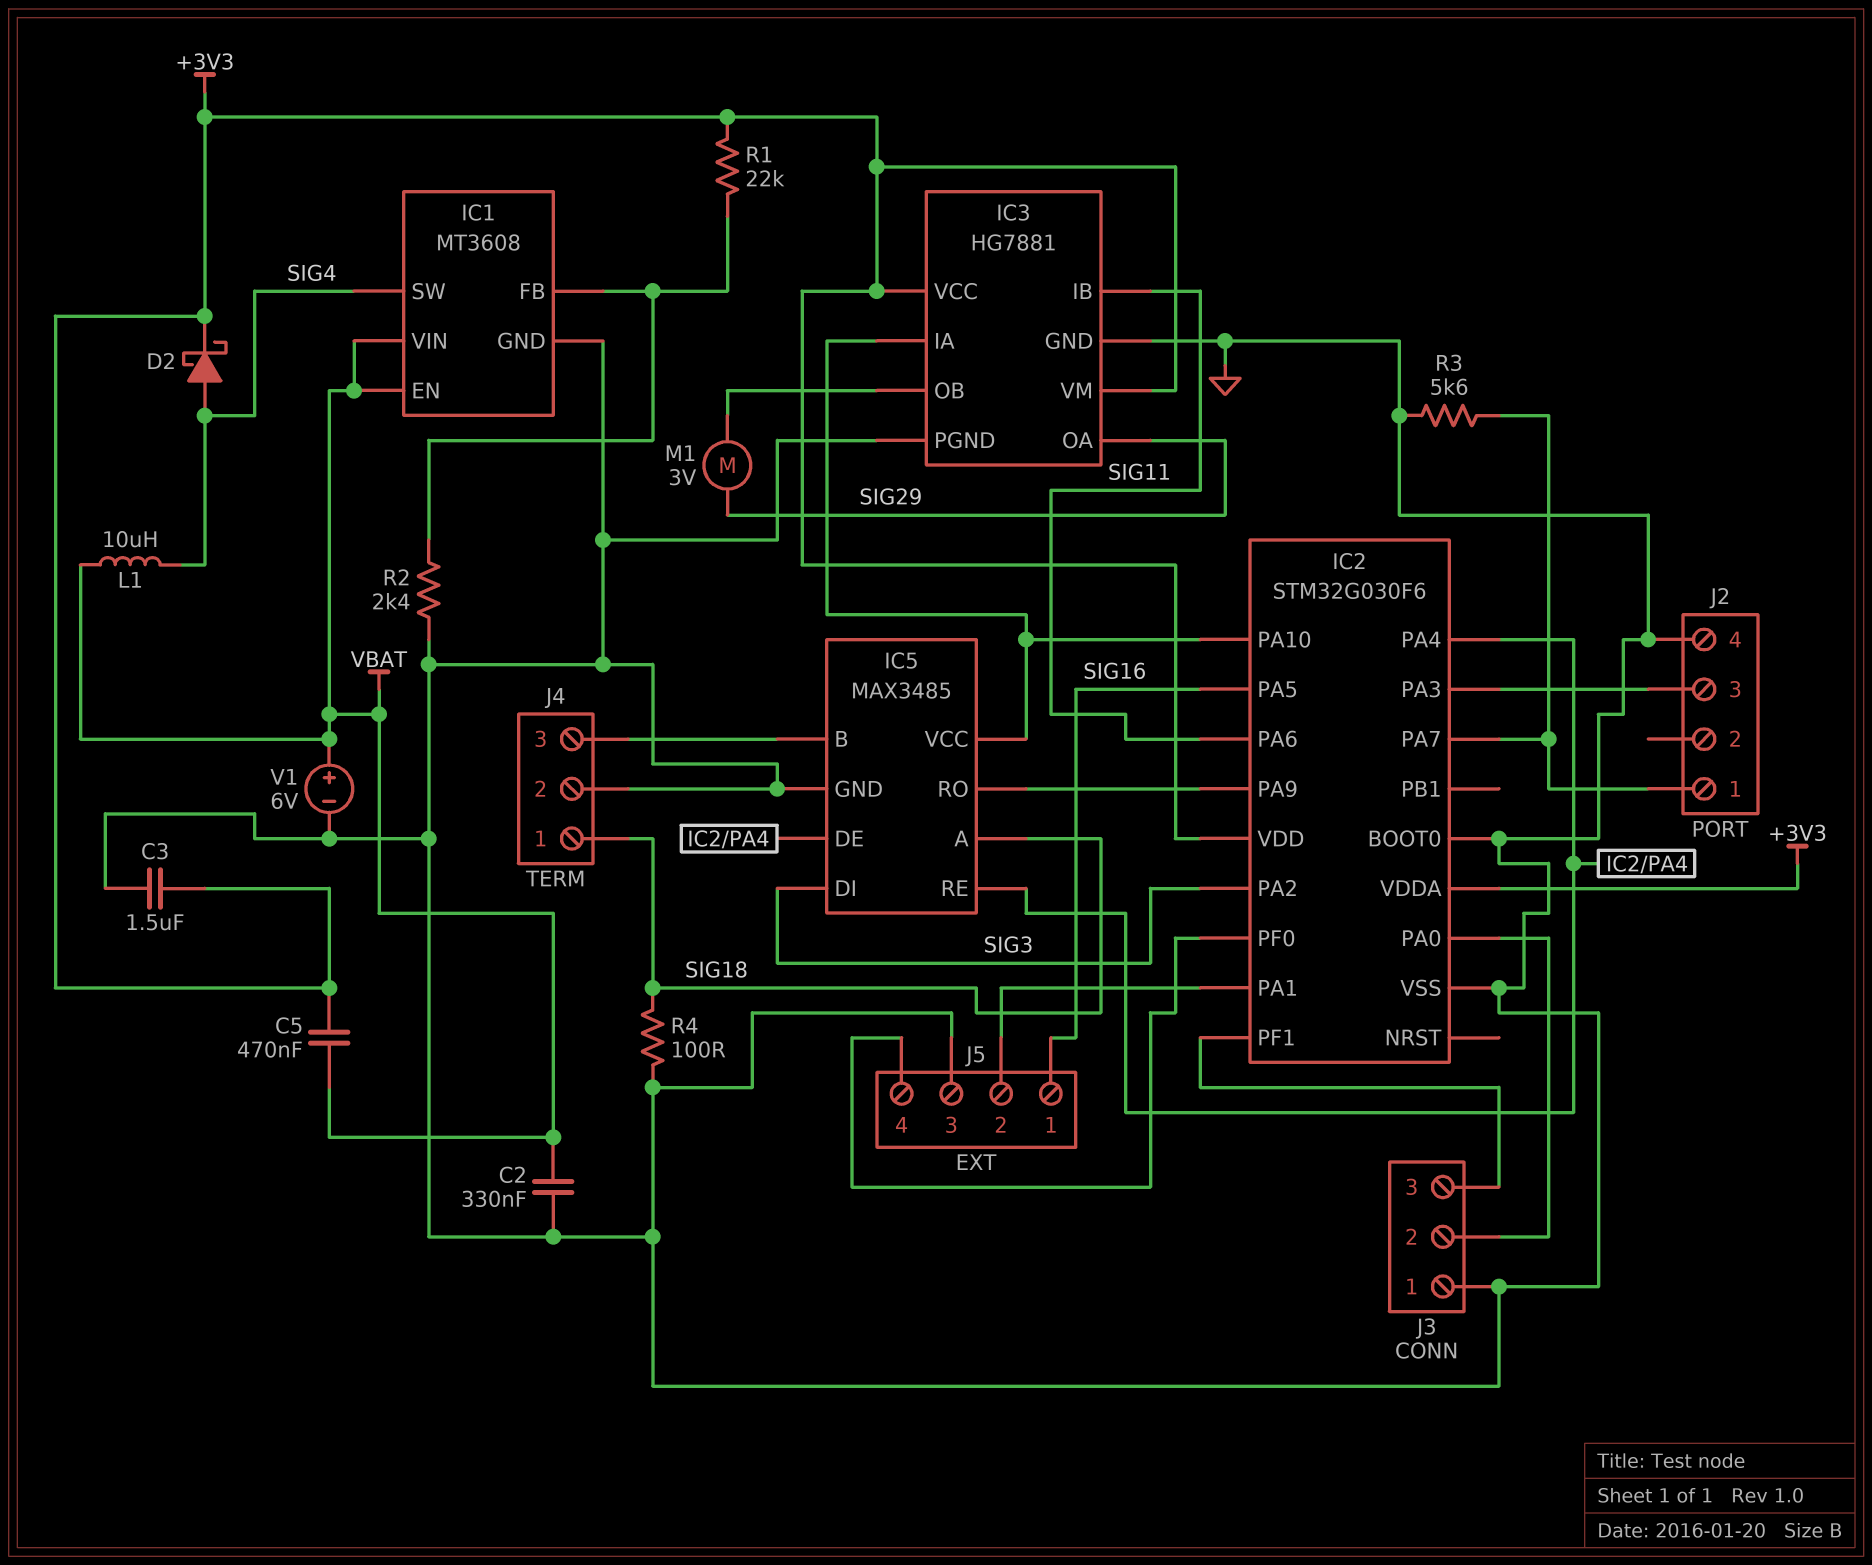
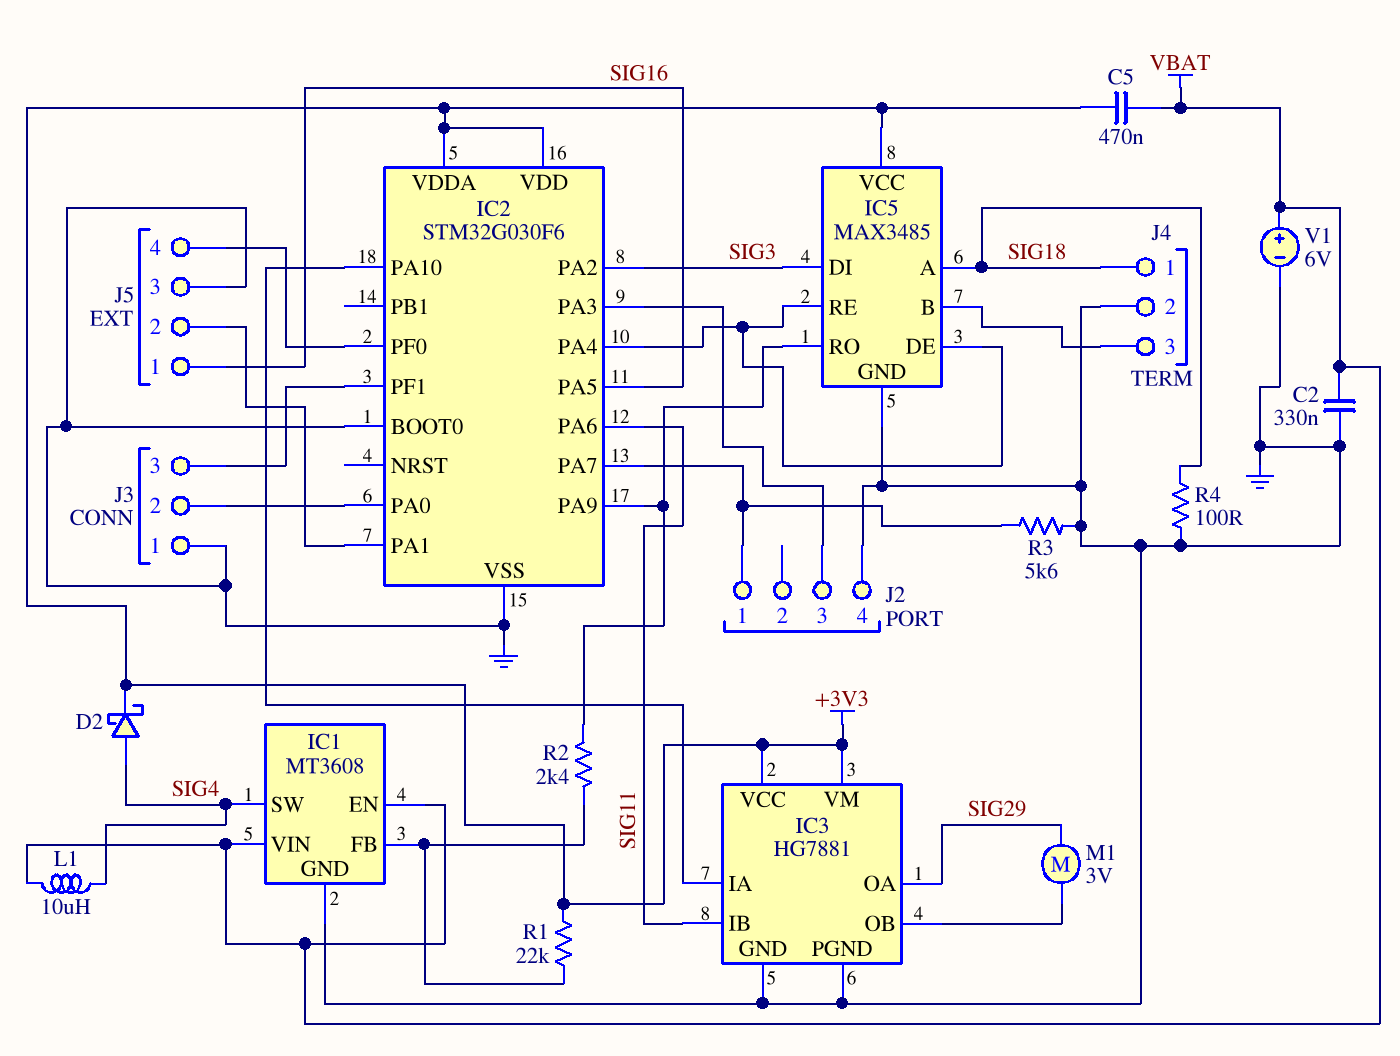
C3: 1.5uF (+3V3, GND) -> none
IC5 pin VCC: IC2/PA10 -> +3V3
R2: 2.4k (GND, IC1/FB) -> 2.4k (IC1/FB, IC2/PA9)

